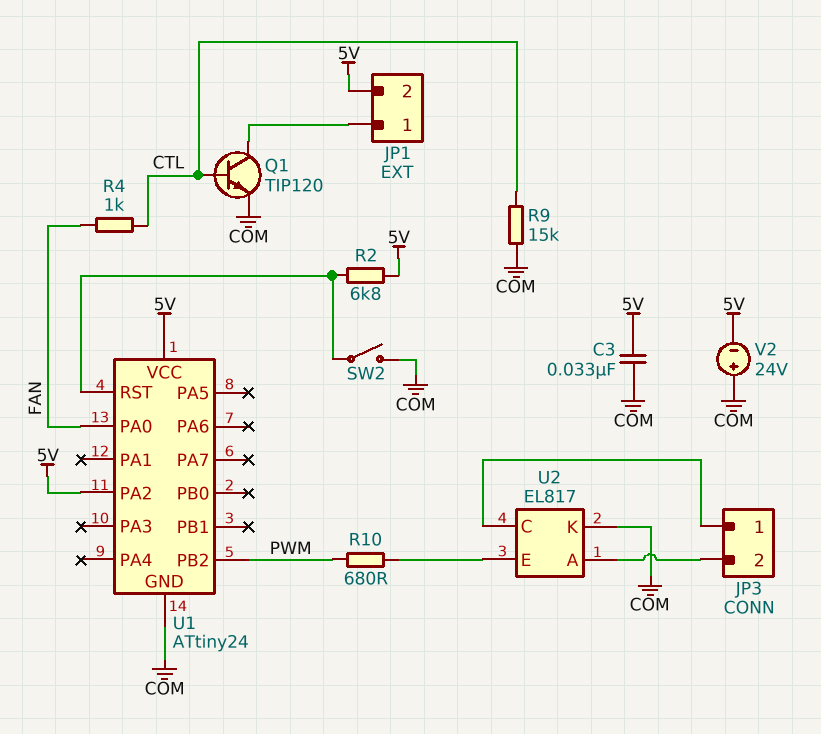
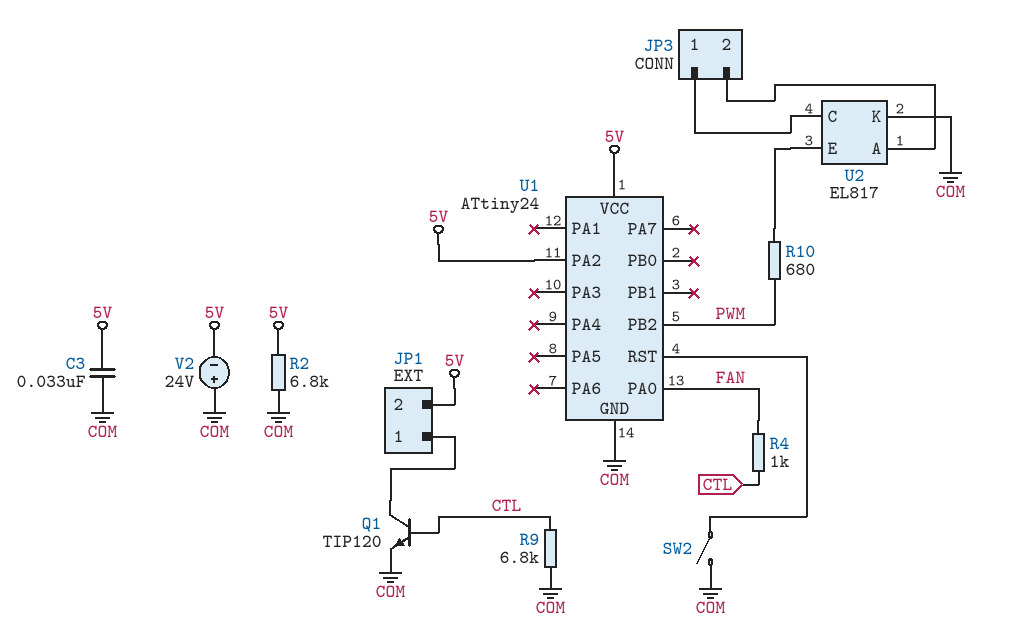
R2: 6.8k (5V, U1/RST) -> 6.8k (5V, COM)
R9: 15k (COM, CTL) -> 6.8k (COM, CTL)

